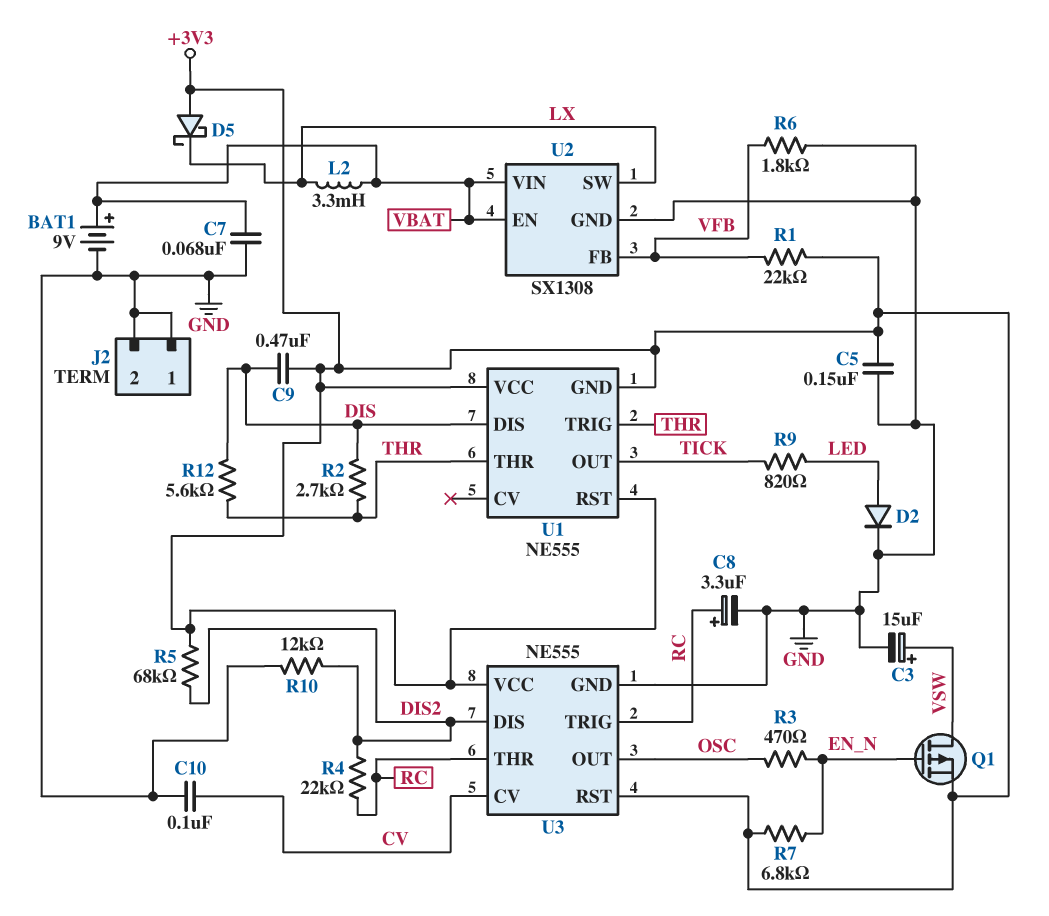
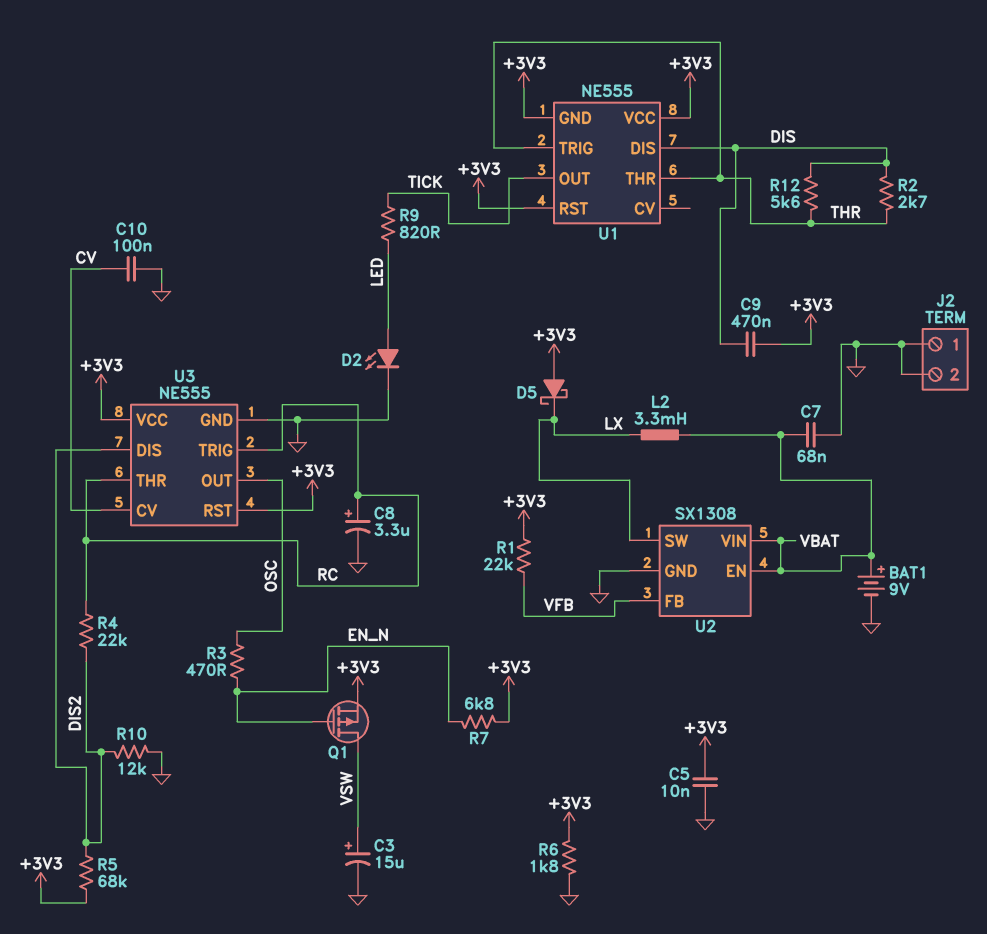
C5: 150nF (+3V3, GND) -> 10nF (+3V3, GND)
D2: diode (A LED, K GND) -> LED (A LED, K GND)
R6: 1.8k (GND, VFB) -> 1.8k (+3V3, GND)

